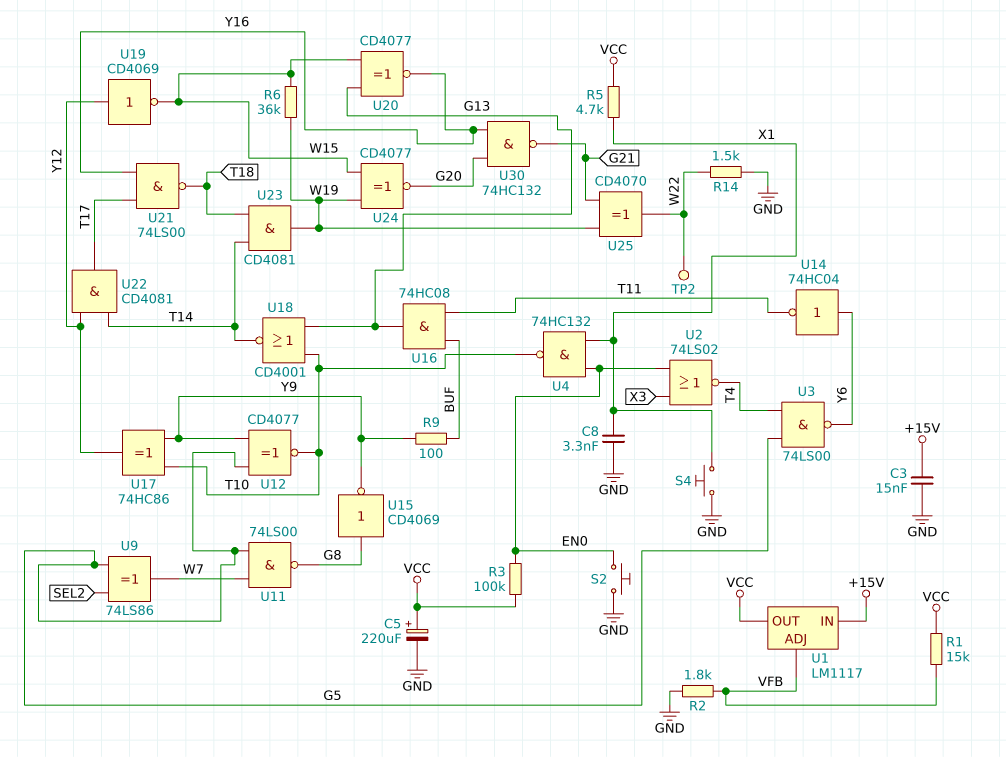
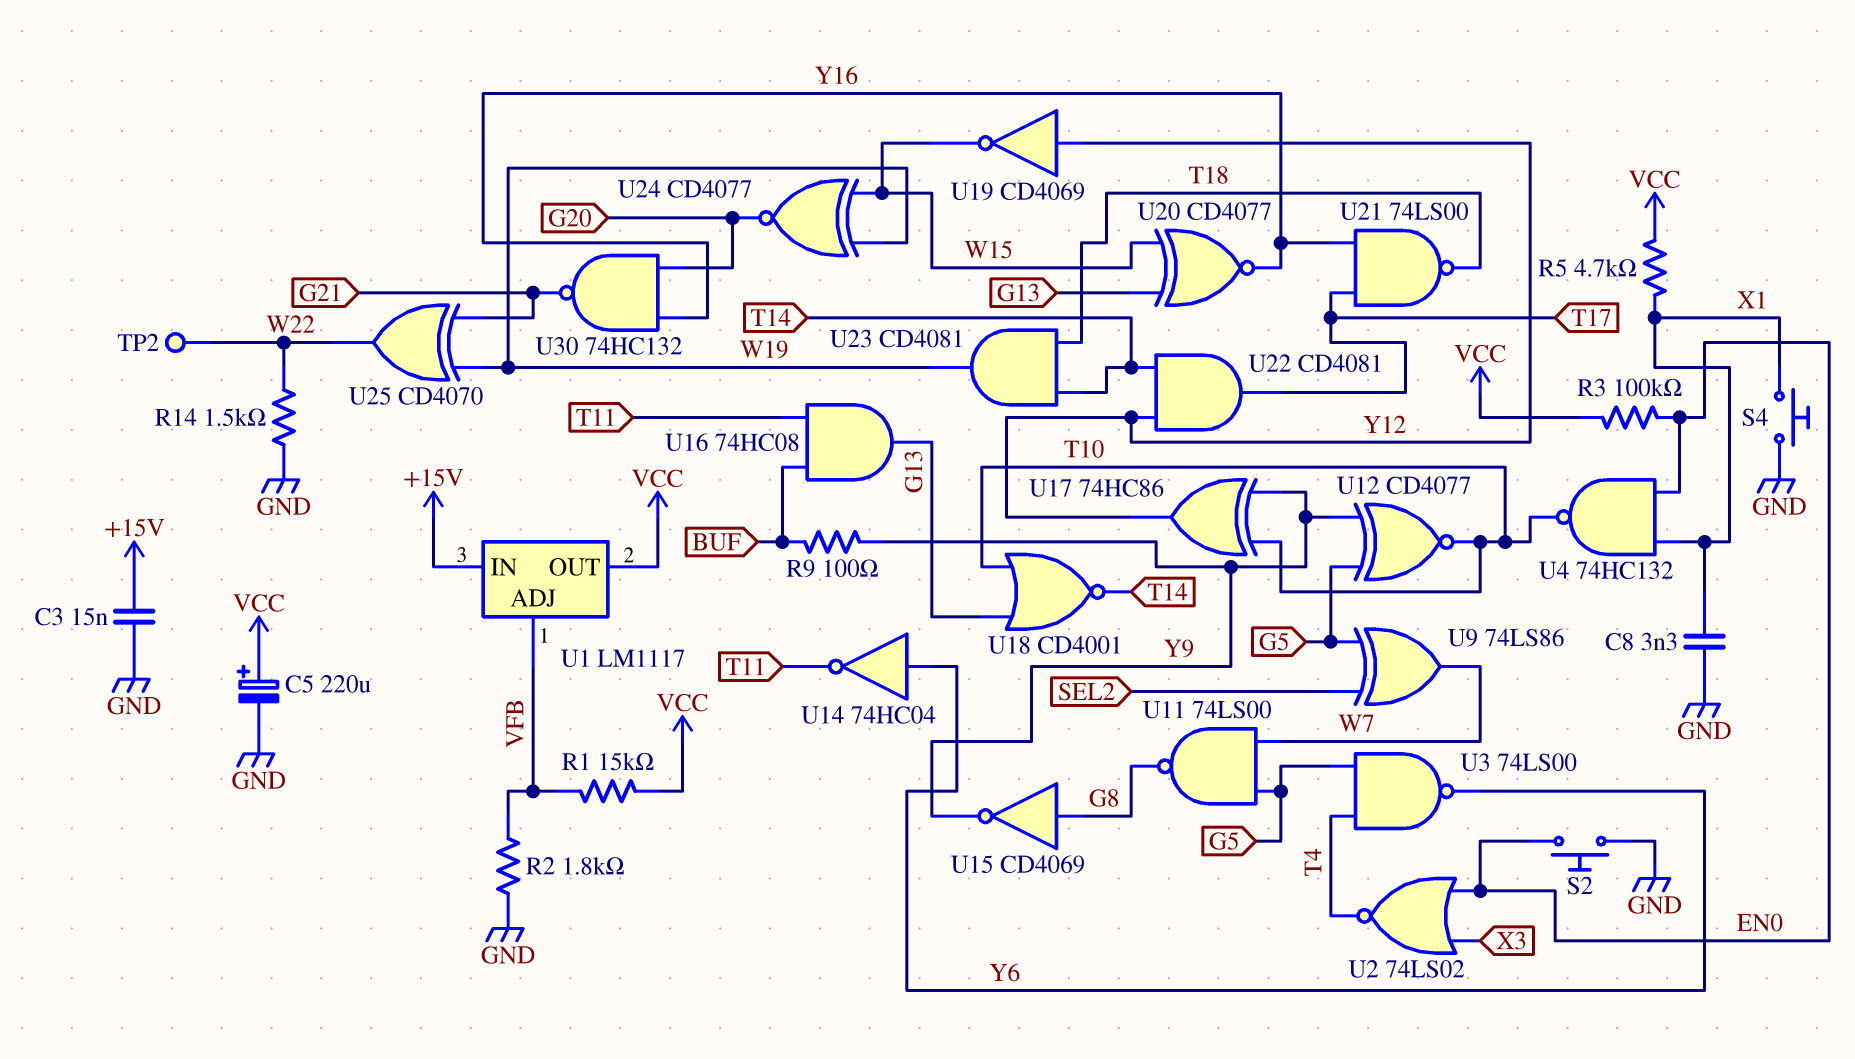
R6: 36k (W15, W19) -> none

